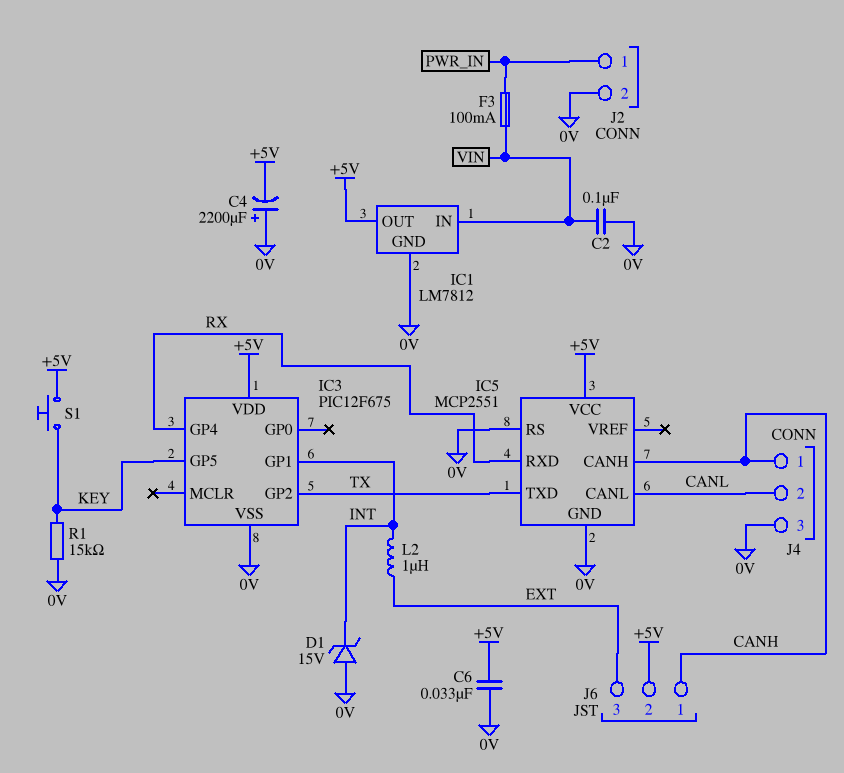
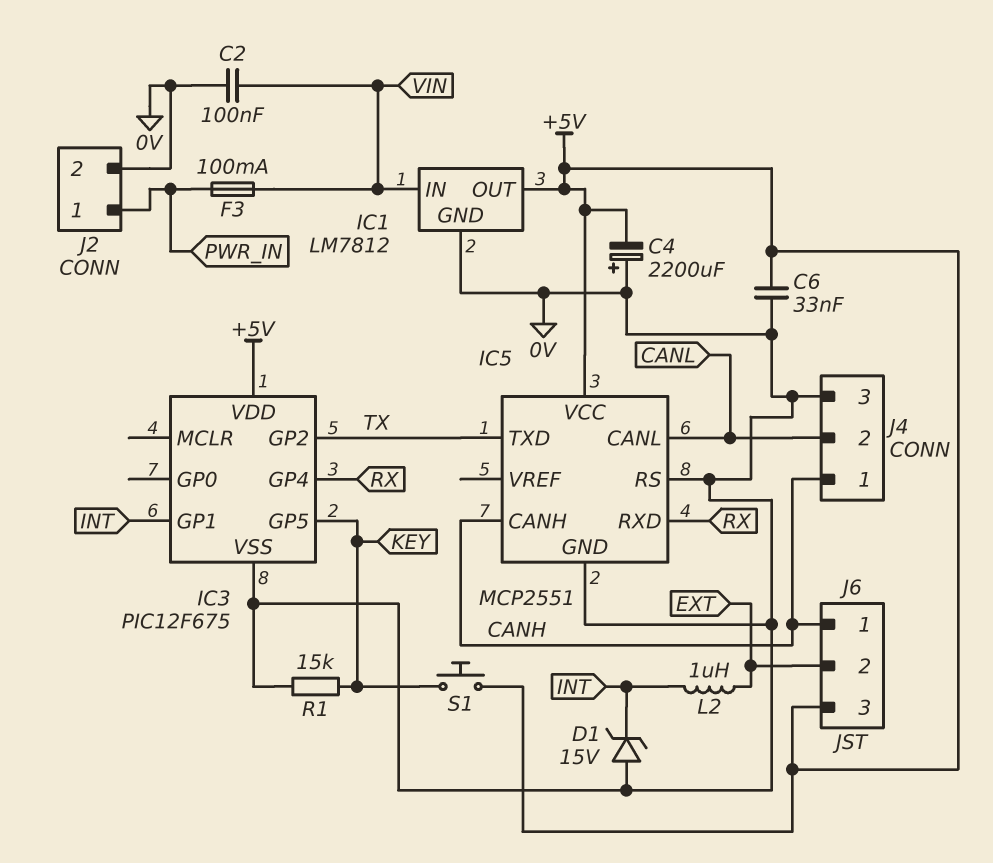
J6 pin 2: +5V -> EXT
J6 pin 3: EXT -> +5V

